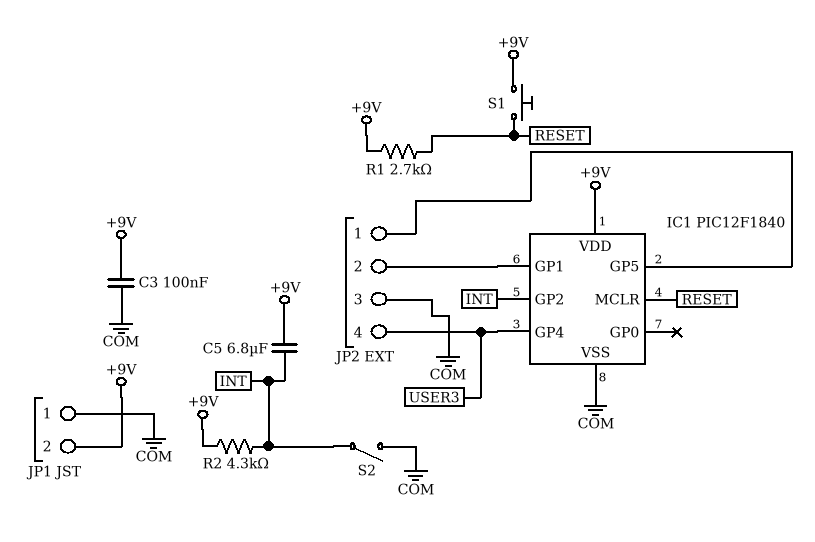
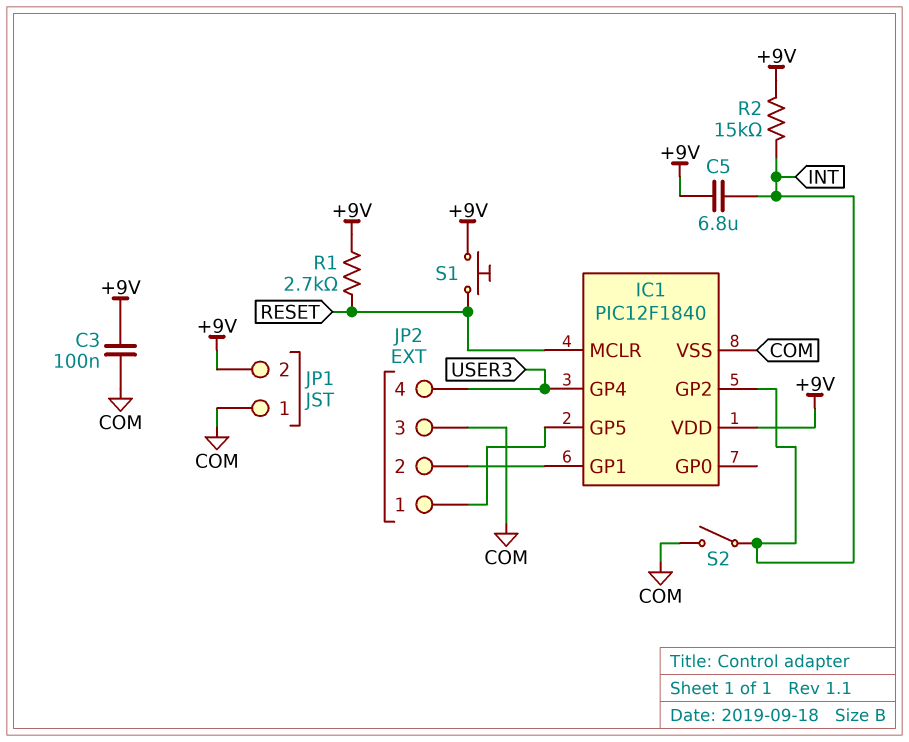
R2: 4.3k (+9V, INT) -> 15k (+9V, INT)

